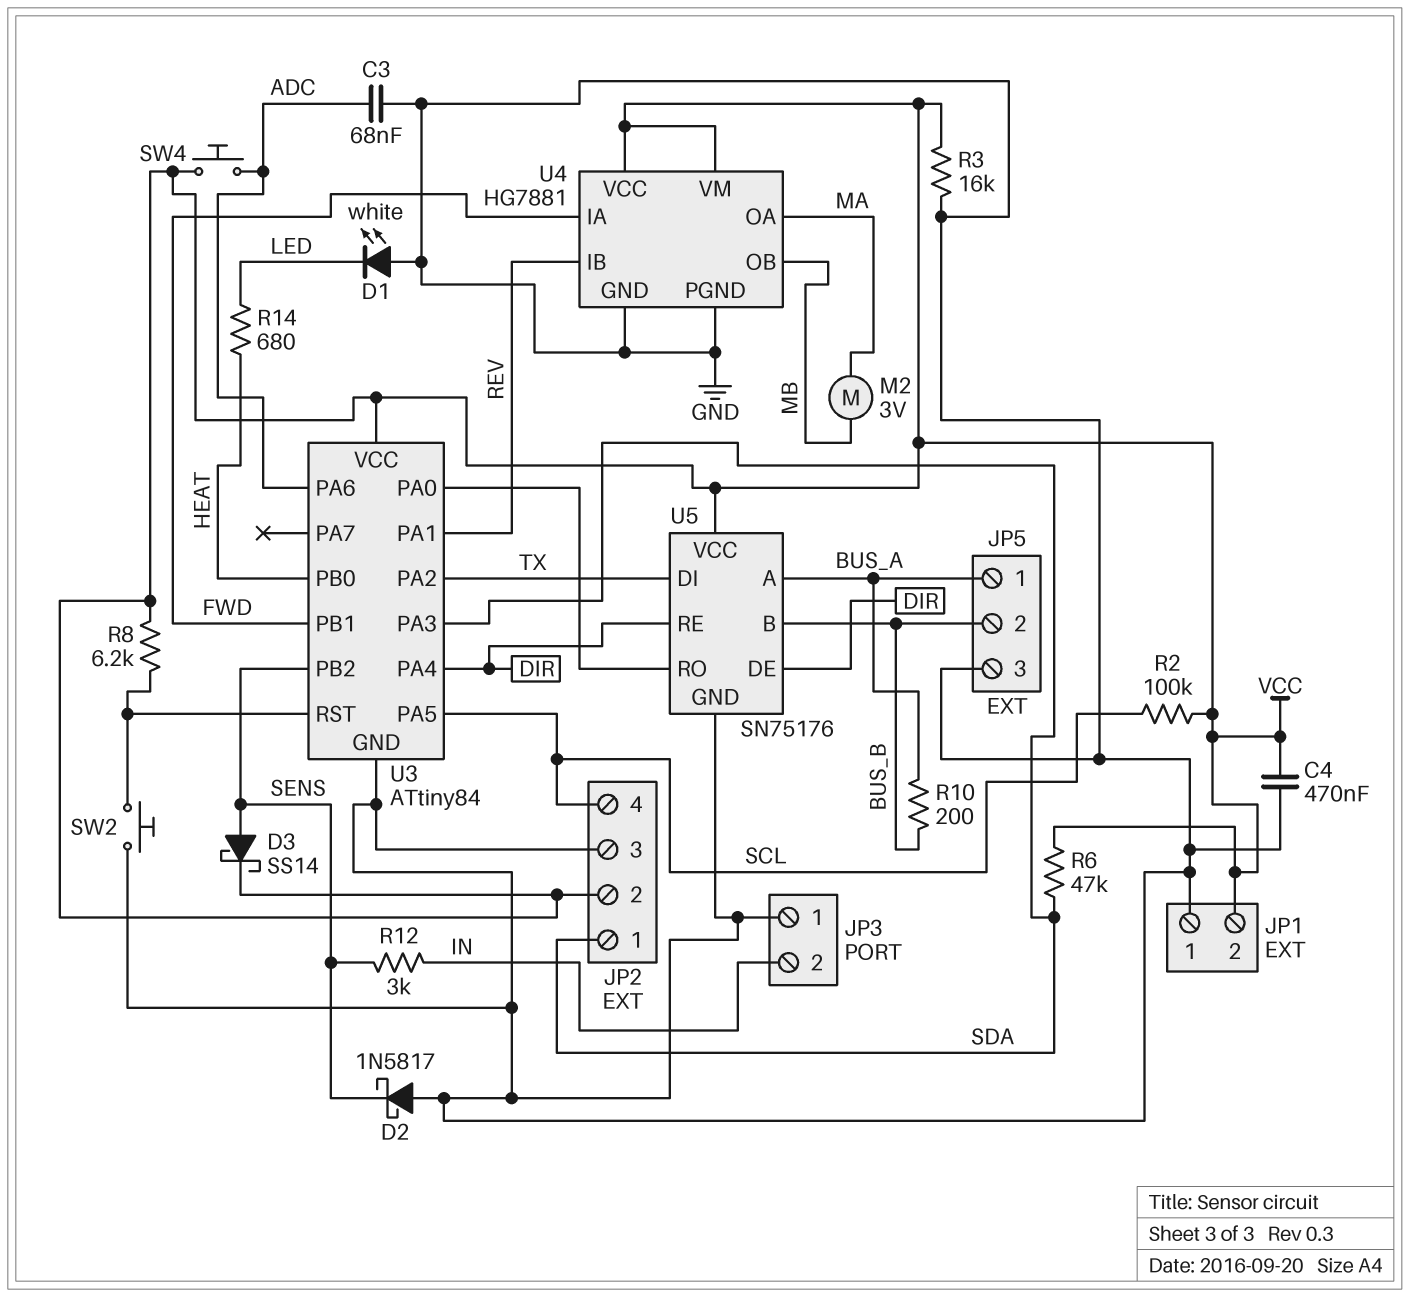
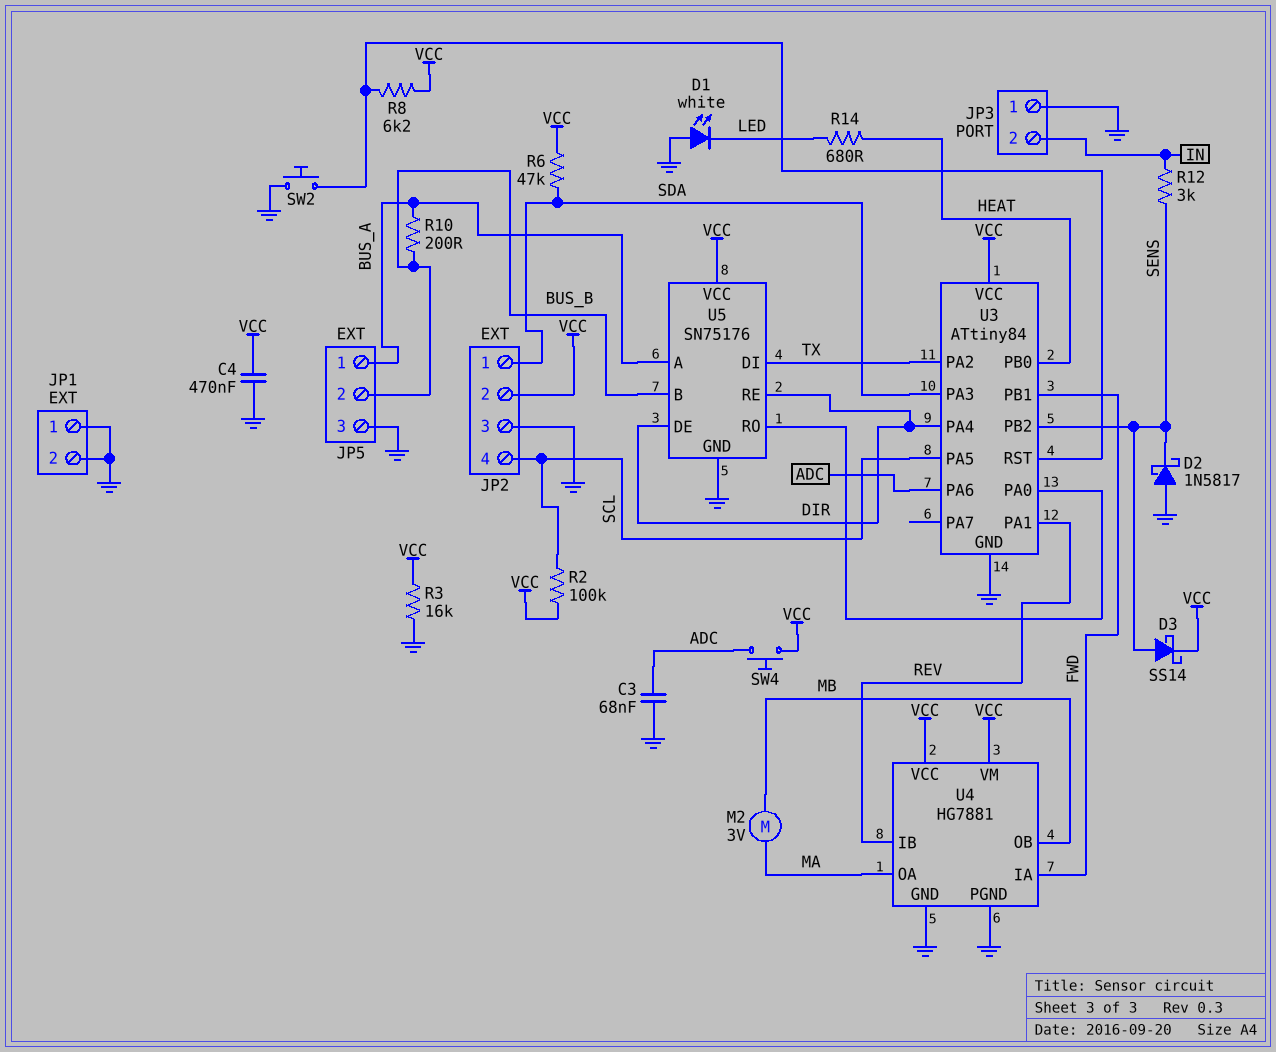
JP1 pin 2: VCC -> GND

